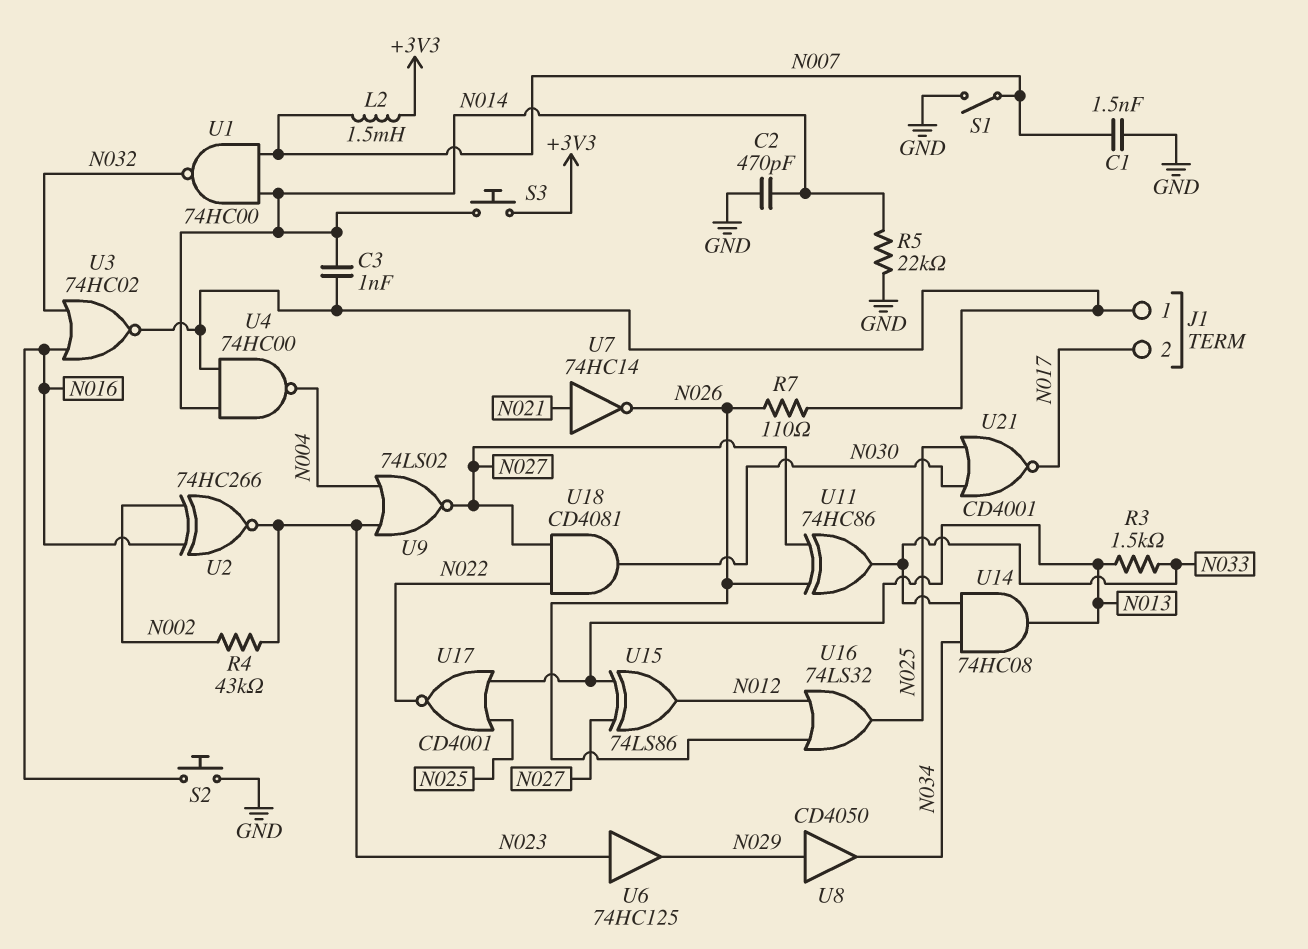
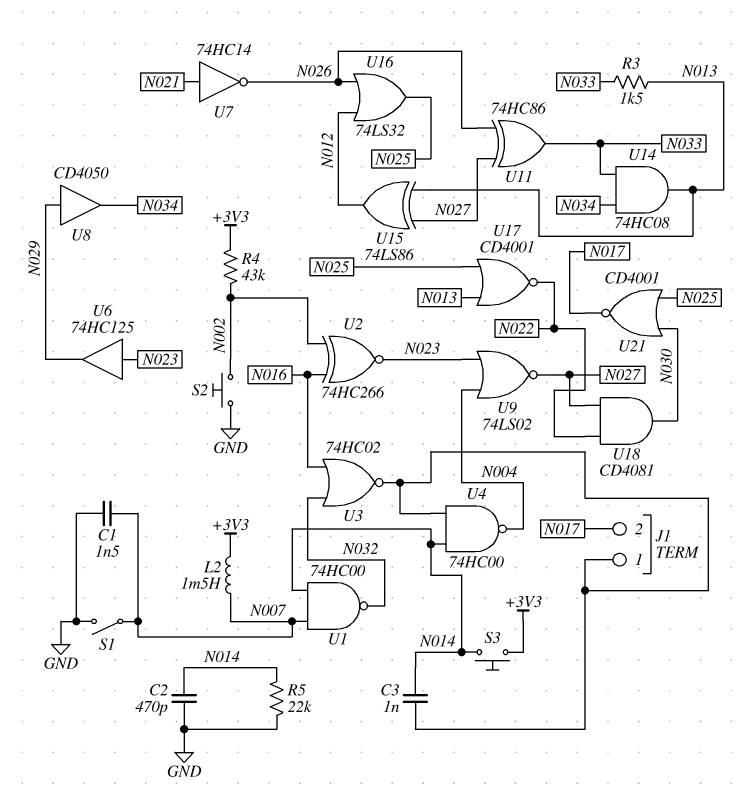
R4: 43k (N002, N023) -> 43k (+3V3, N002)
R7: 110 (J1/1, N026) -> none
S2: button (GND, N016) -> button (GND, N002)

